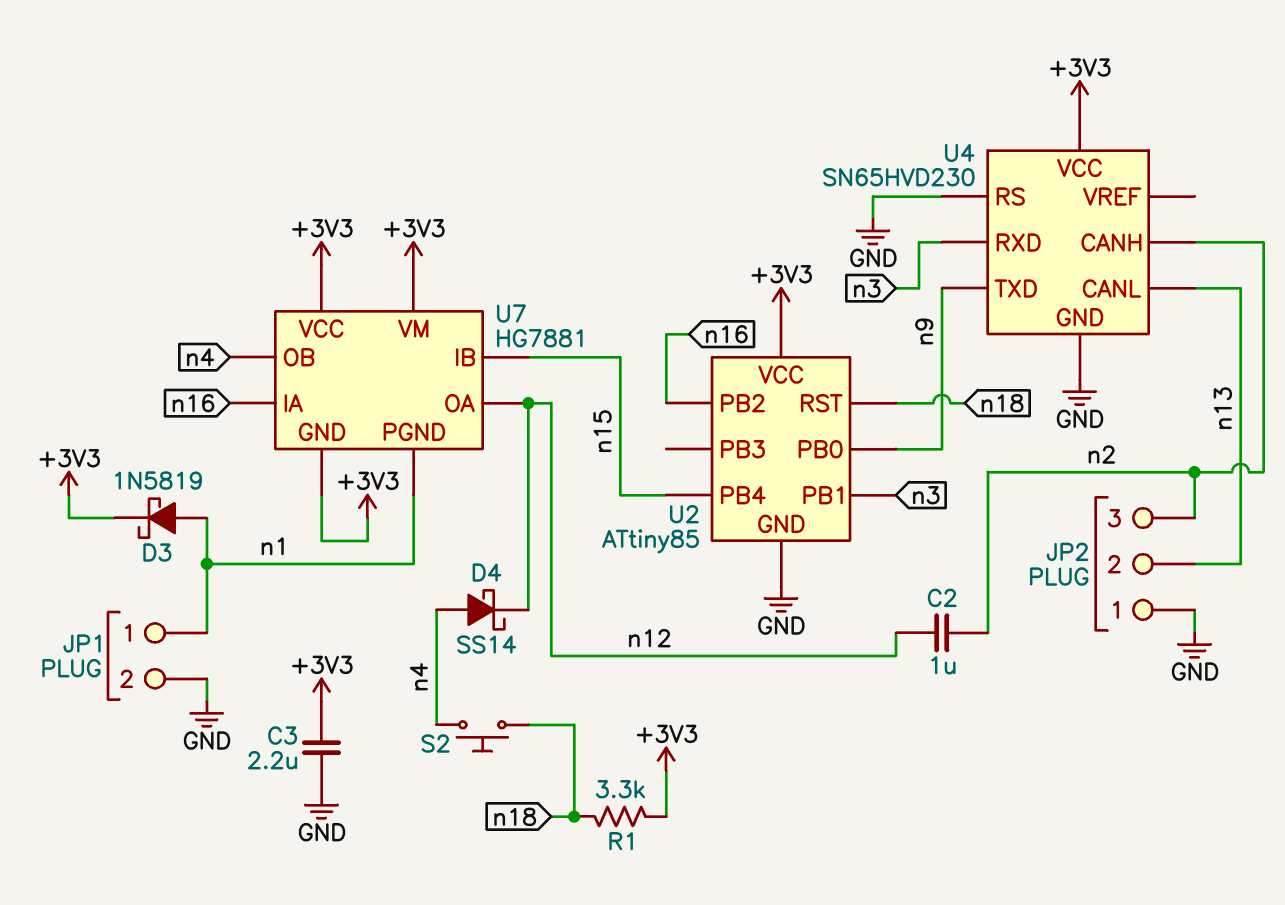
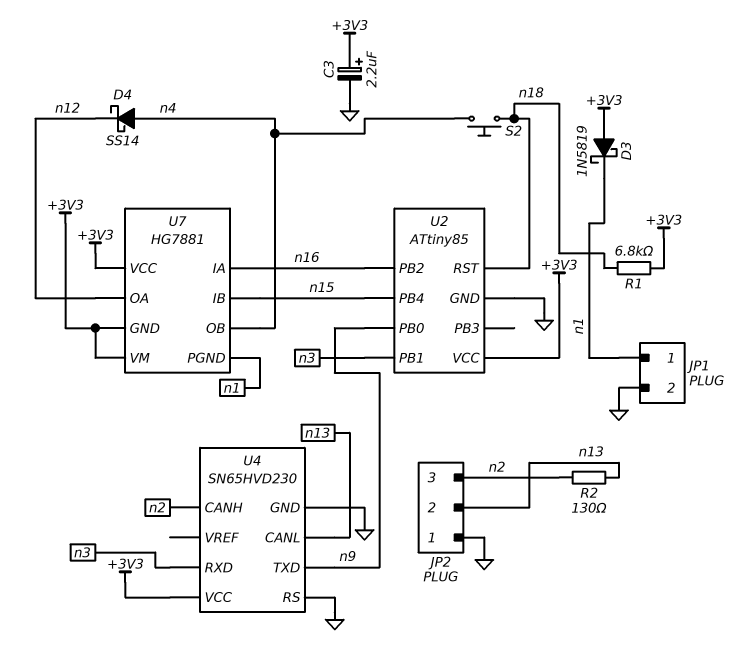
C2: 1uF (n2, n12) -> none
C3: 2.2uF (+3V3, GND) -> 2.2uF (plus +3V3, minus GND)
D3: schottky 1N5819 (A n1, K +3V3) -> schottky 1N5819 (A +3V3, K n1)
R1: 3.3k (+3V3, n18) -> 6.8k (+3V3, n18)
R2: none -> 130 (n2, n13)

